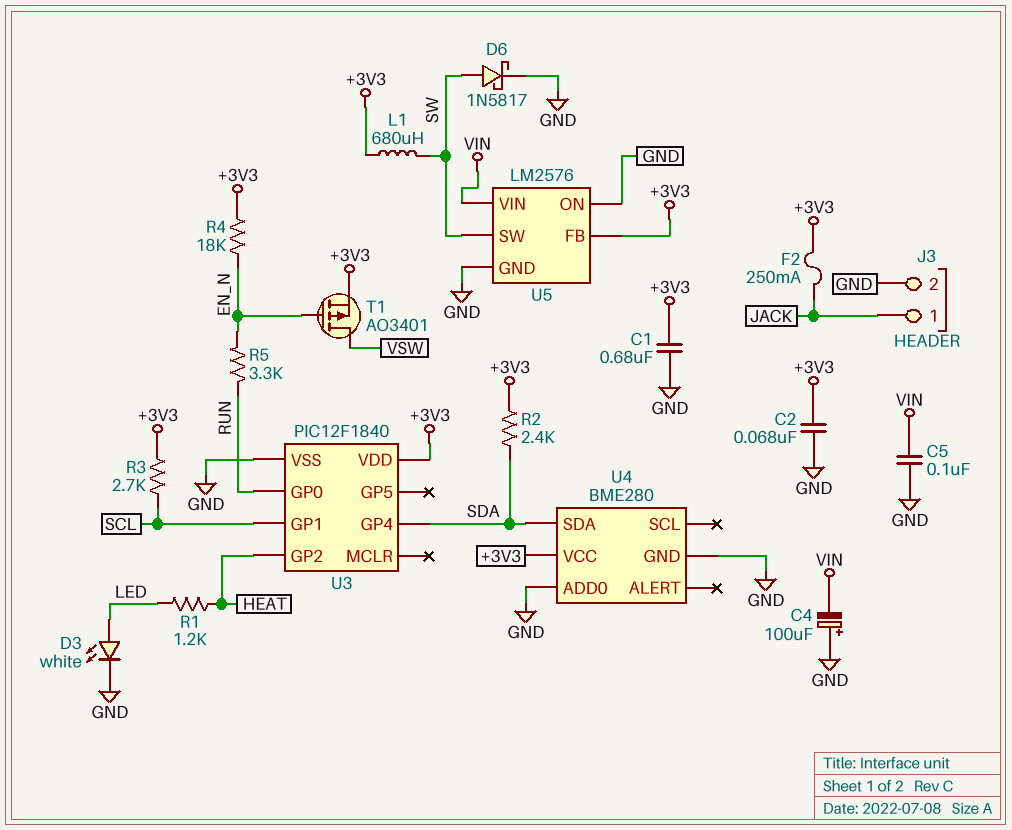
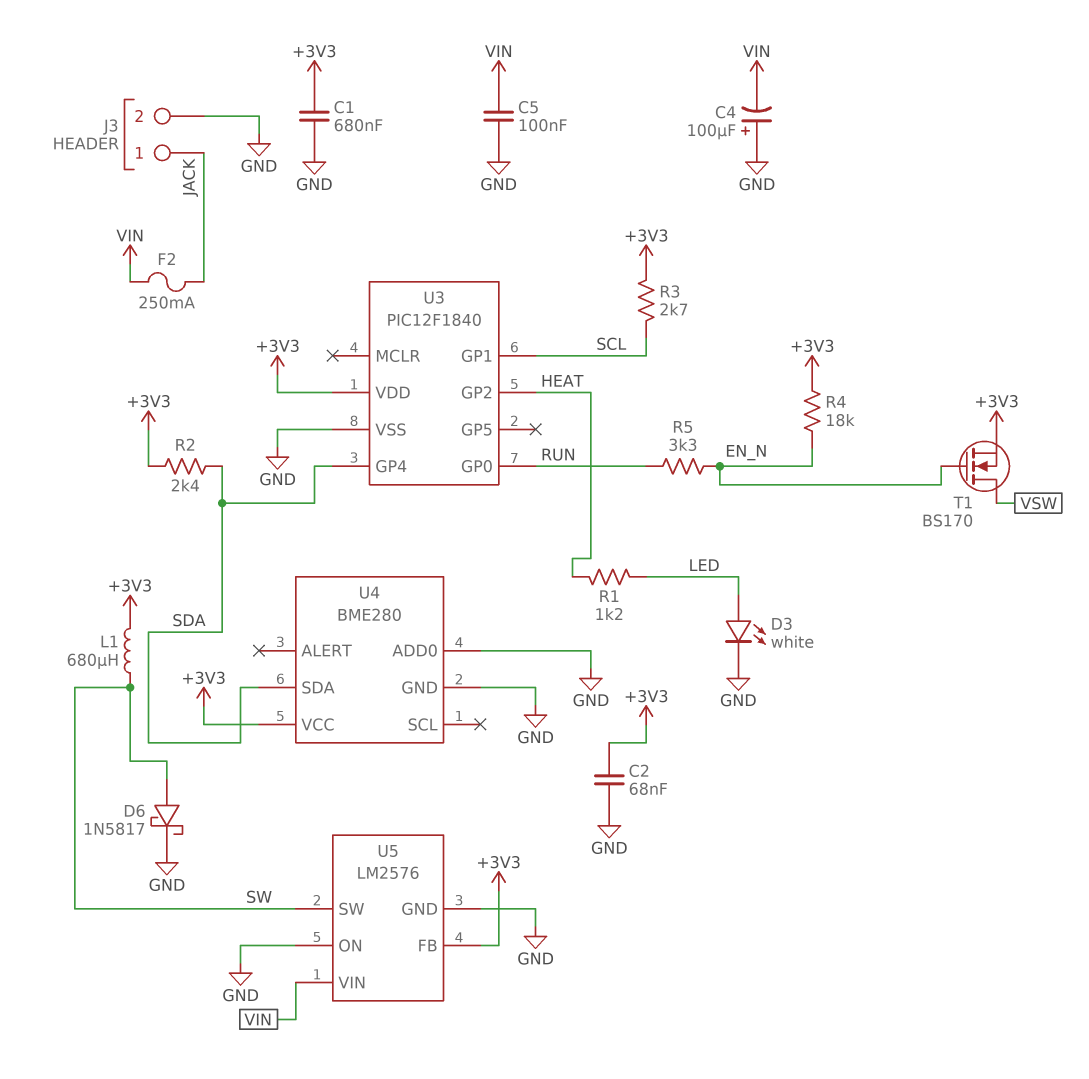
F2: 250mA (+3V3, JACK) -> 250mA (JACK, VIN)
T1: PMOS AO3401 (G EN_N, D VSW, S +3V3) -> NMOS BS170 (G EN_N, D VSW, S +3V3)

